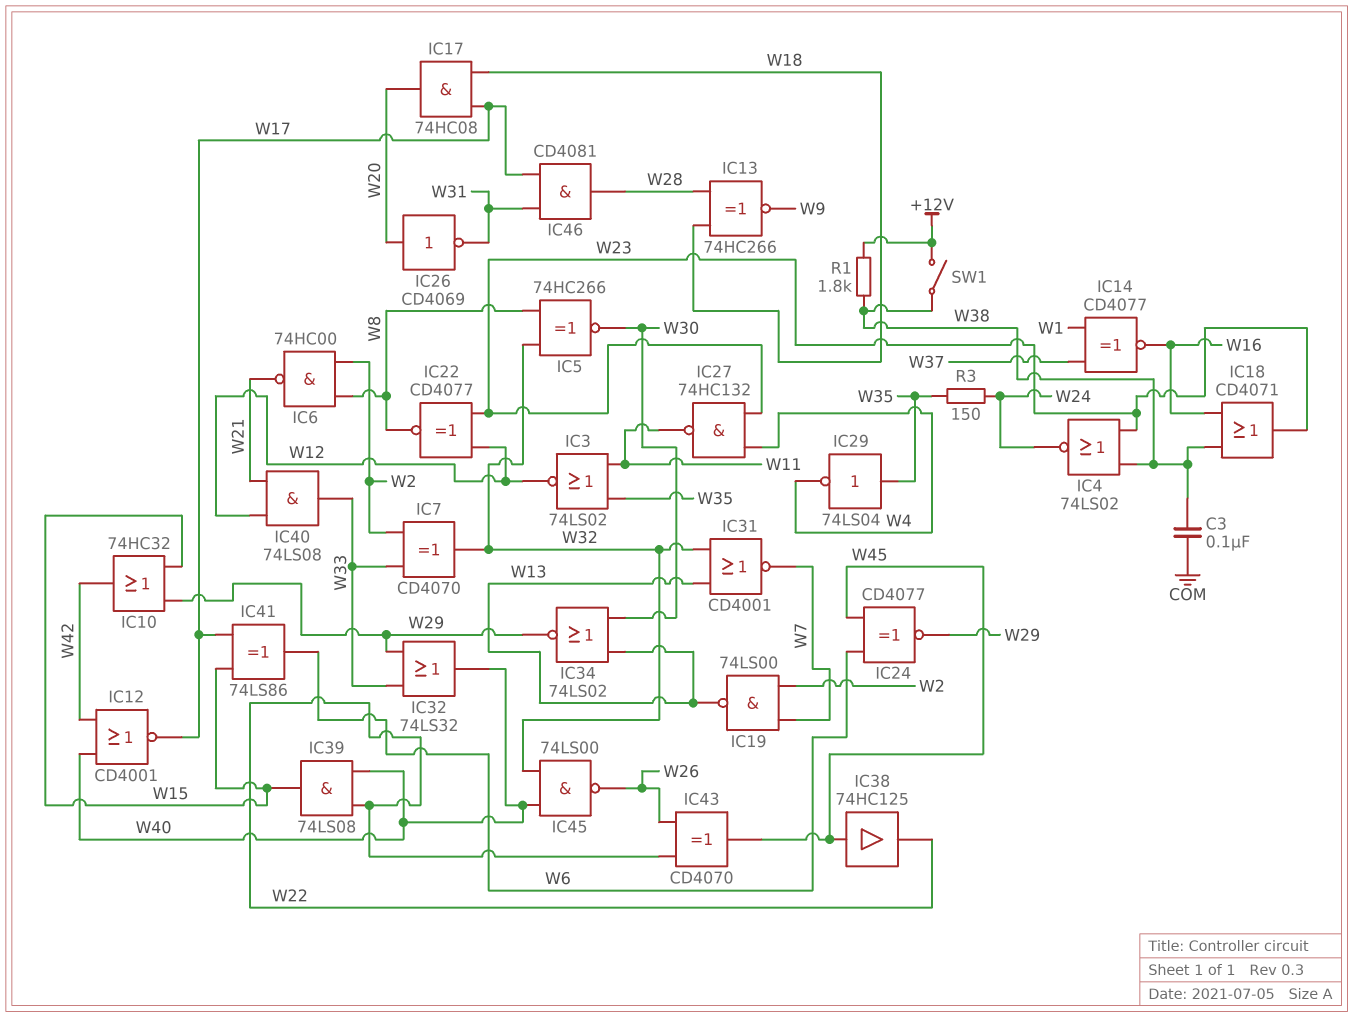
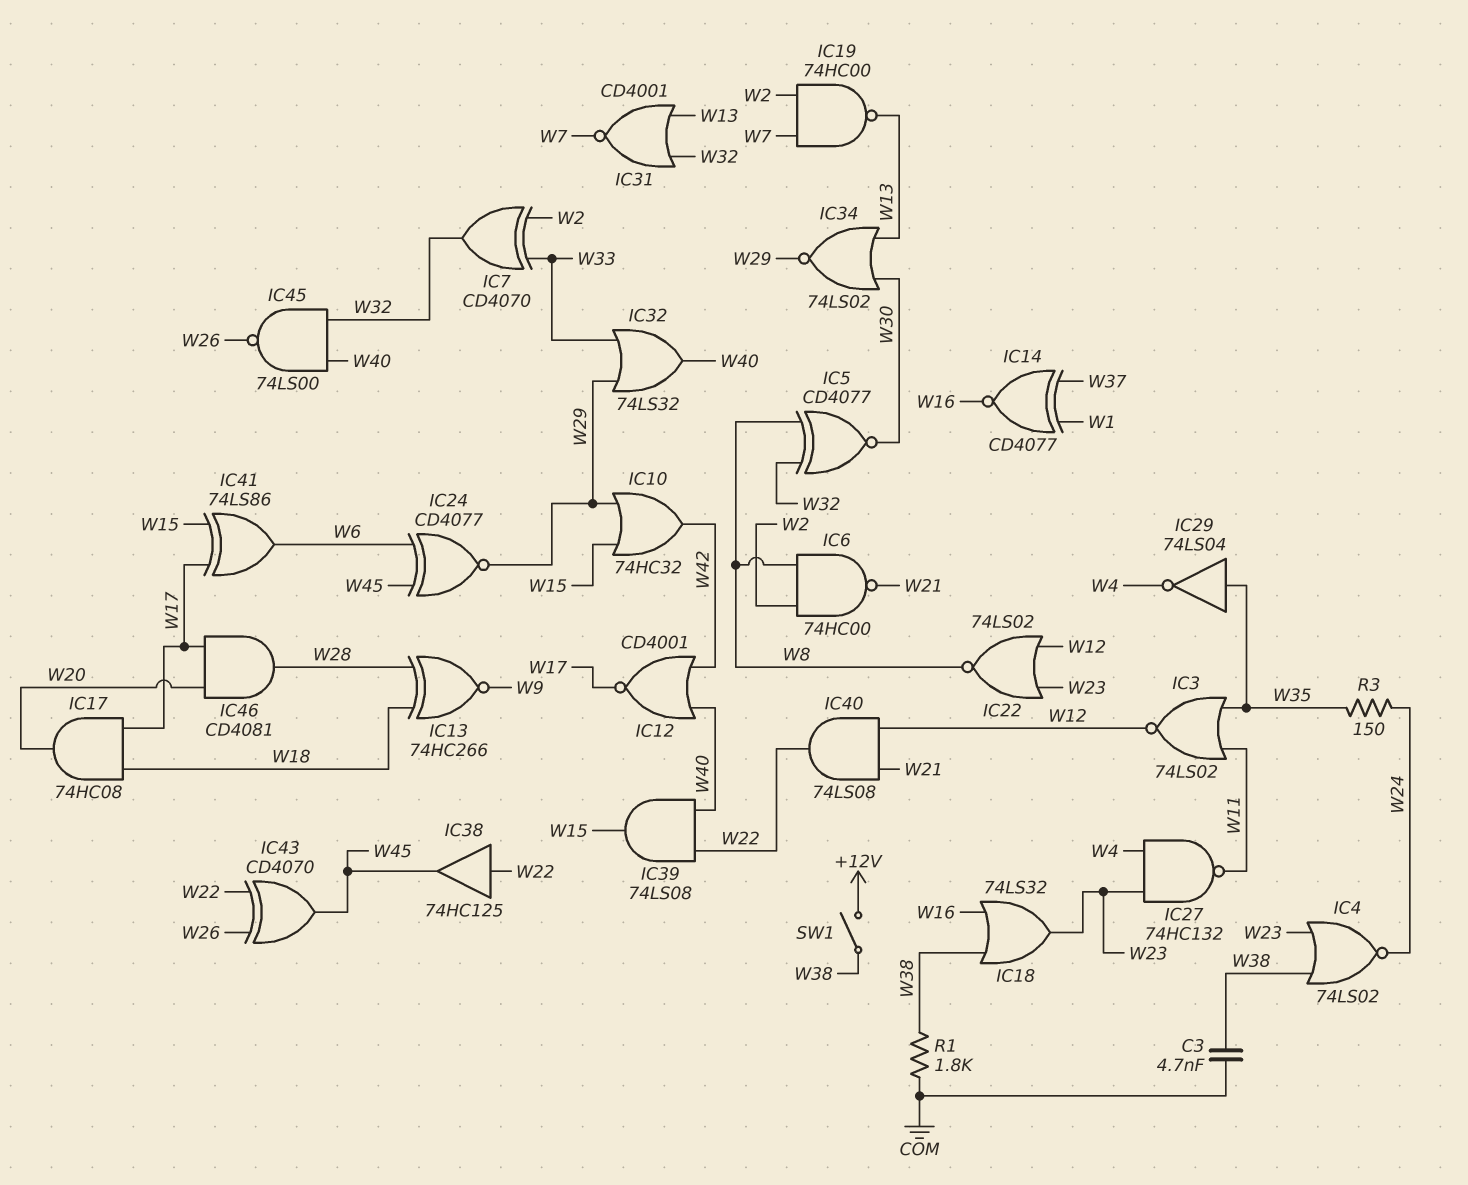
C3: 100nF (COM, W38) -> 4.7nF (COM, W38)
IC5: XNOR 74HC266 (in W8, in W32, out W30) -> XNOR CD4077 (in W8, in W32, out W30)
IC18: OR CD4071 (in W16, in W38, out W23) -> OR 74LS32 (in W16, in W38, out W23)
IC19: NAND 74LS00 (in W2, in W7, out W13) -> NAND 74HC00 (in W2, in W7, out W13)
IC22: XNOR CD4077 (in W12, in W23, out W8) -> NOR 74LS02 (in W12, in W23, out W8)
IC26: NOT CD4069 (in W20, out W31) -> none
IC38: buffer 74HC125 (in W45, out W22) -> buffer 74HC125 (in W22, out W45)
IC40: AND 74LS08 (in W12, in W21, out W33) -> AND 74LS08 (in W12, in W21, out W22)
IC46: AND CD4081 (in W17, in W31, out W28) -> AND CD4081 (in W17, in W20, out W28)
R1: 1.8k (+12V, W38) -> 1.8k (COM, W38)

